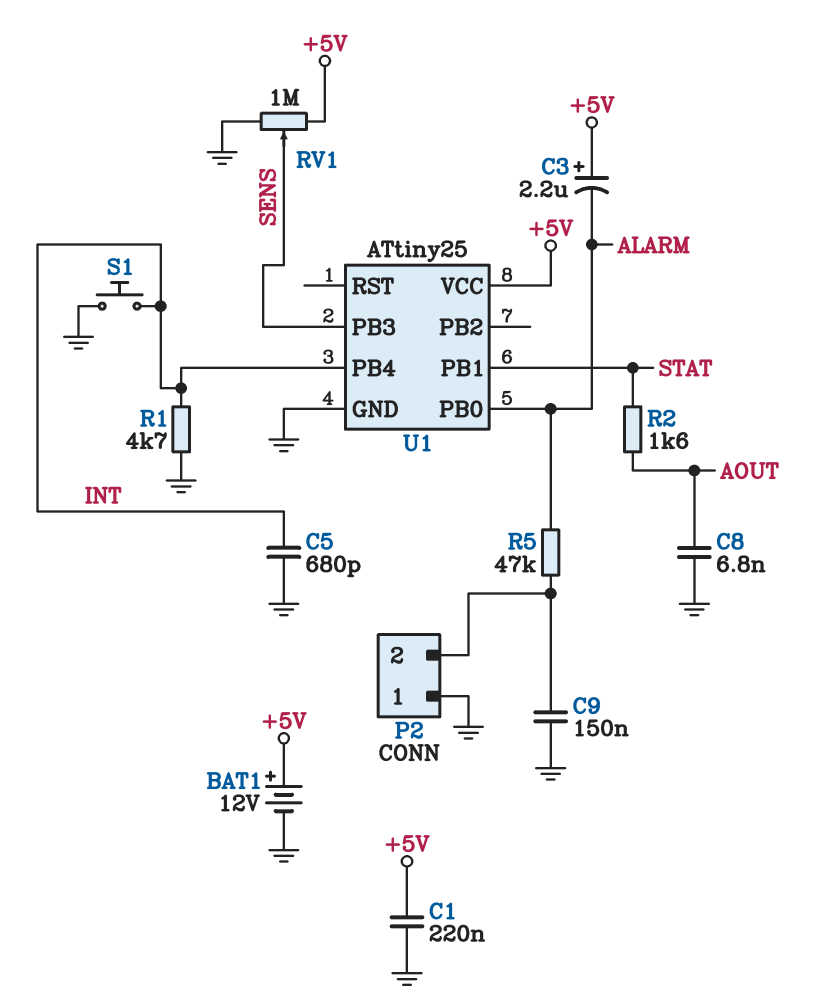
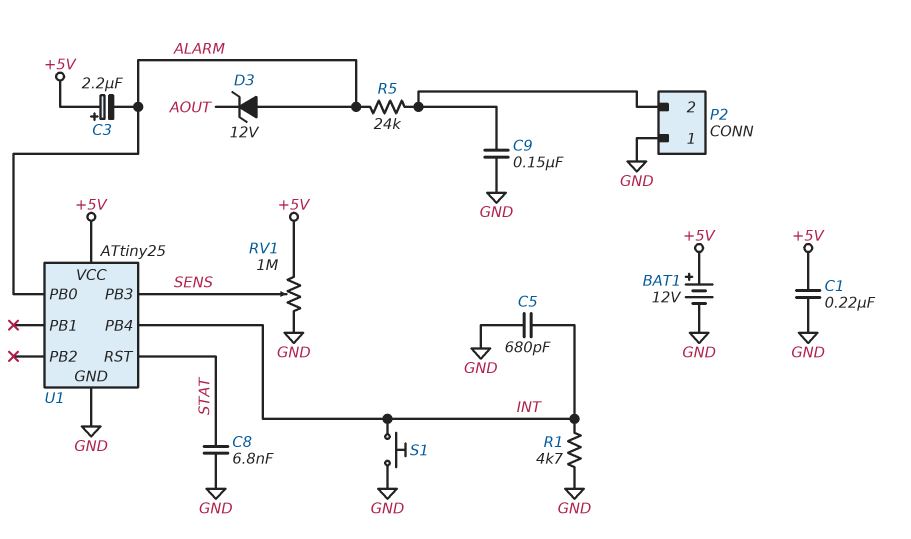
C8: 6.8nF (AOUT, GND) -> 6.8nF (GND, STAT)
D3: none -> zener 12V (A ALARM, K AOUT)
R2: 1.6k (AOUT, STAT) -> none
R5: 47k (ALARM, P2/2) -> 24k (ALARM, P2/2)
U1 pin PB1: STAT -> none
U1 pin RST: none -> STAT

